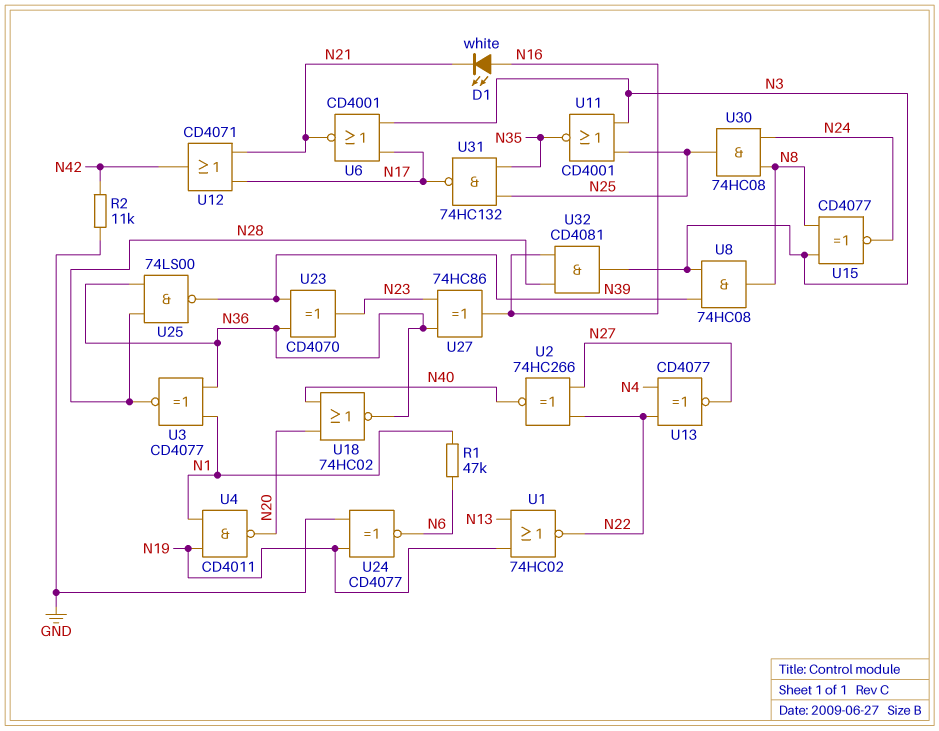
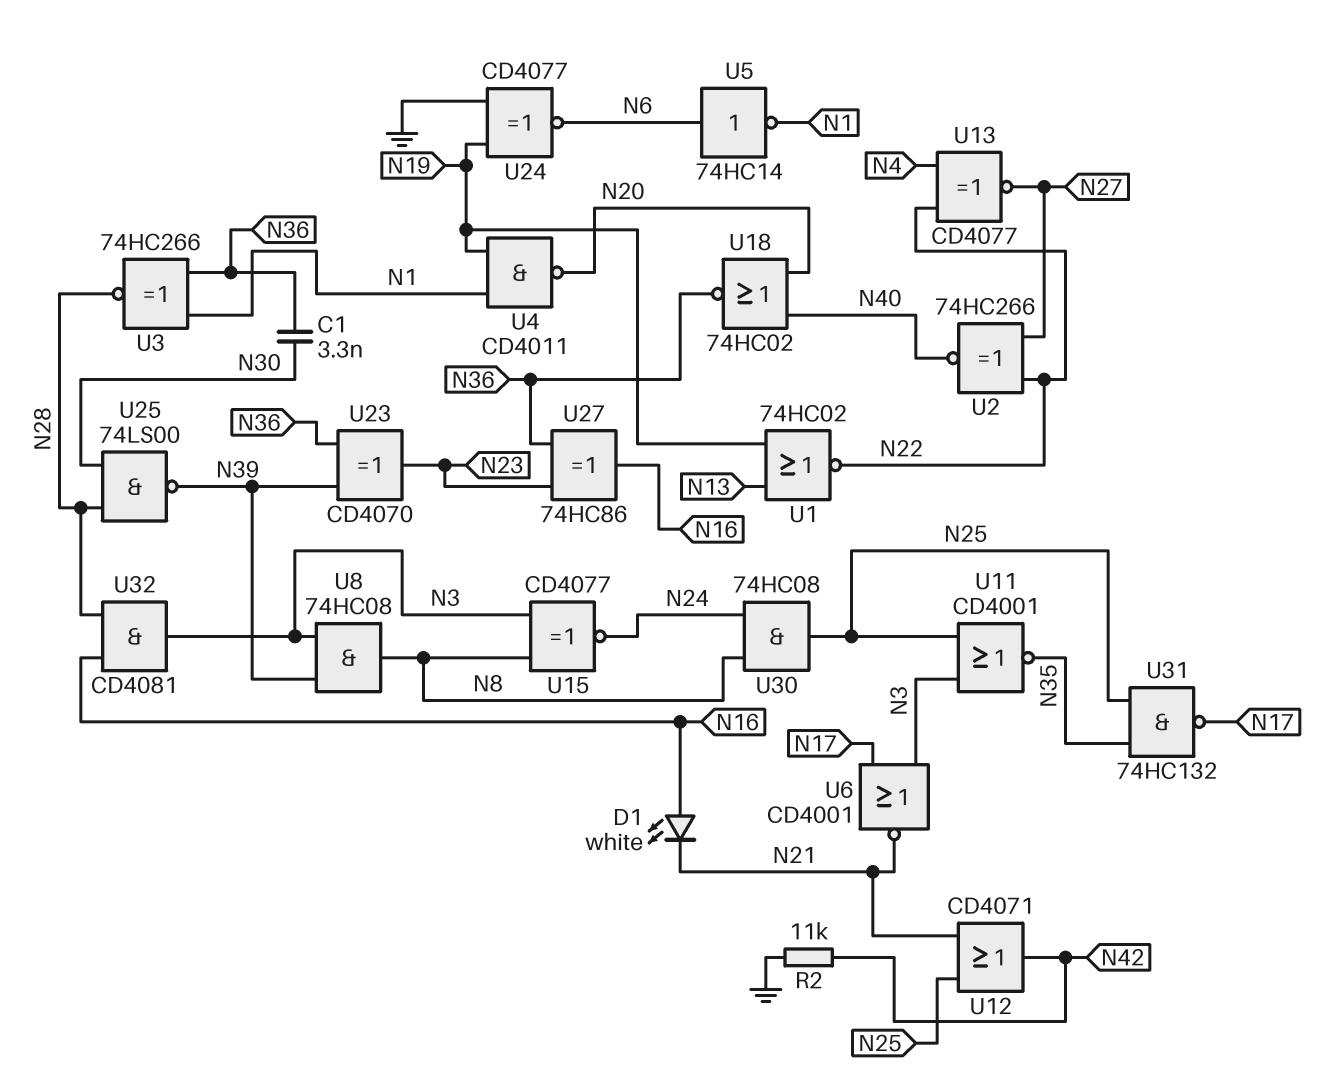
C1: none -> 3.3nF (N30, N36)
R1: 47k (N1, N6) -> none
U3: XNOR CD4077 (in N1, in N36, out N28) -> XNOR 74HC266 (in N1, in N36, out N28)
U5: none -> NOT 74HC14 (in N6, out N1)
U12: OR CD4071 (in N17, in N21, out N42) -> OR CD4071 (in N21, in N25, out N42)
U25: NAND 74LS00 (in N28, in N36, out N39) -> NAND 74LS00 (in N28, in N30, out N39)

